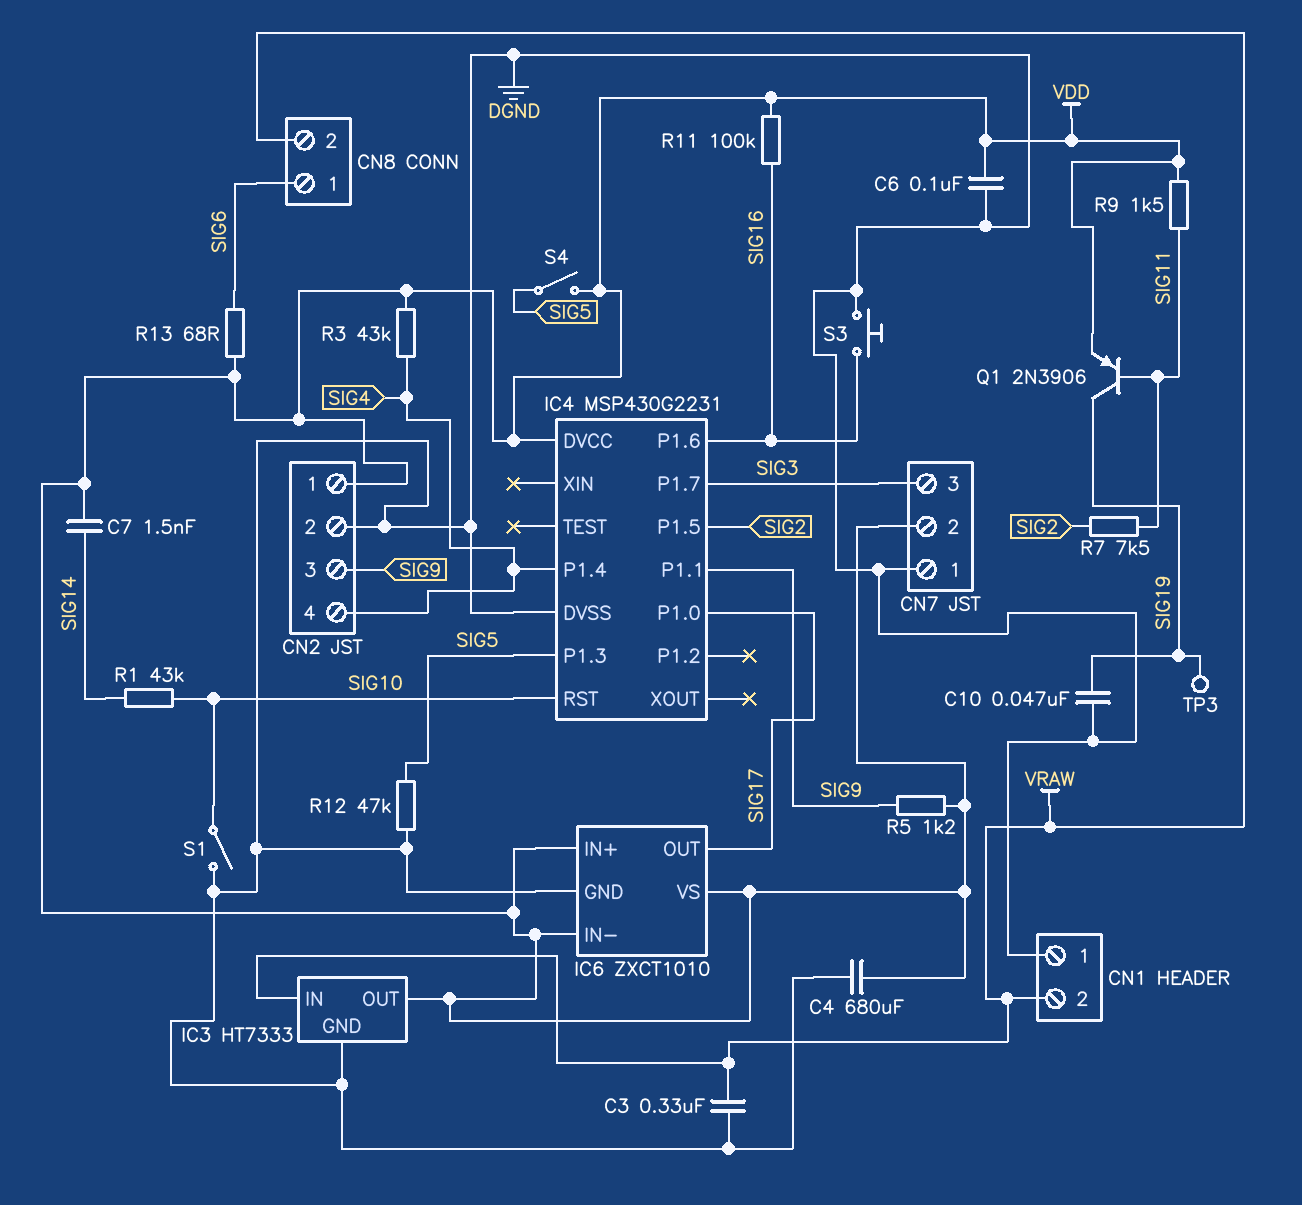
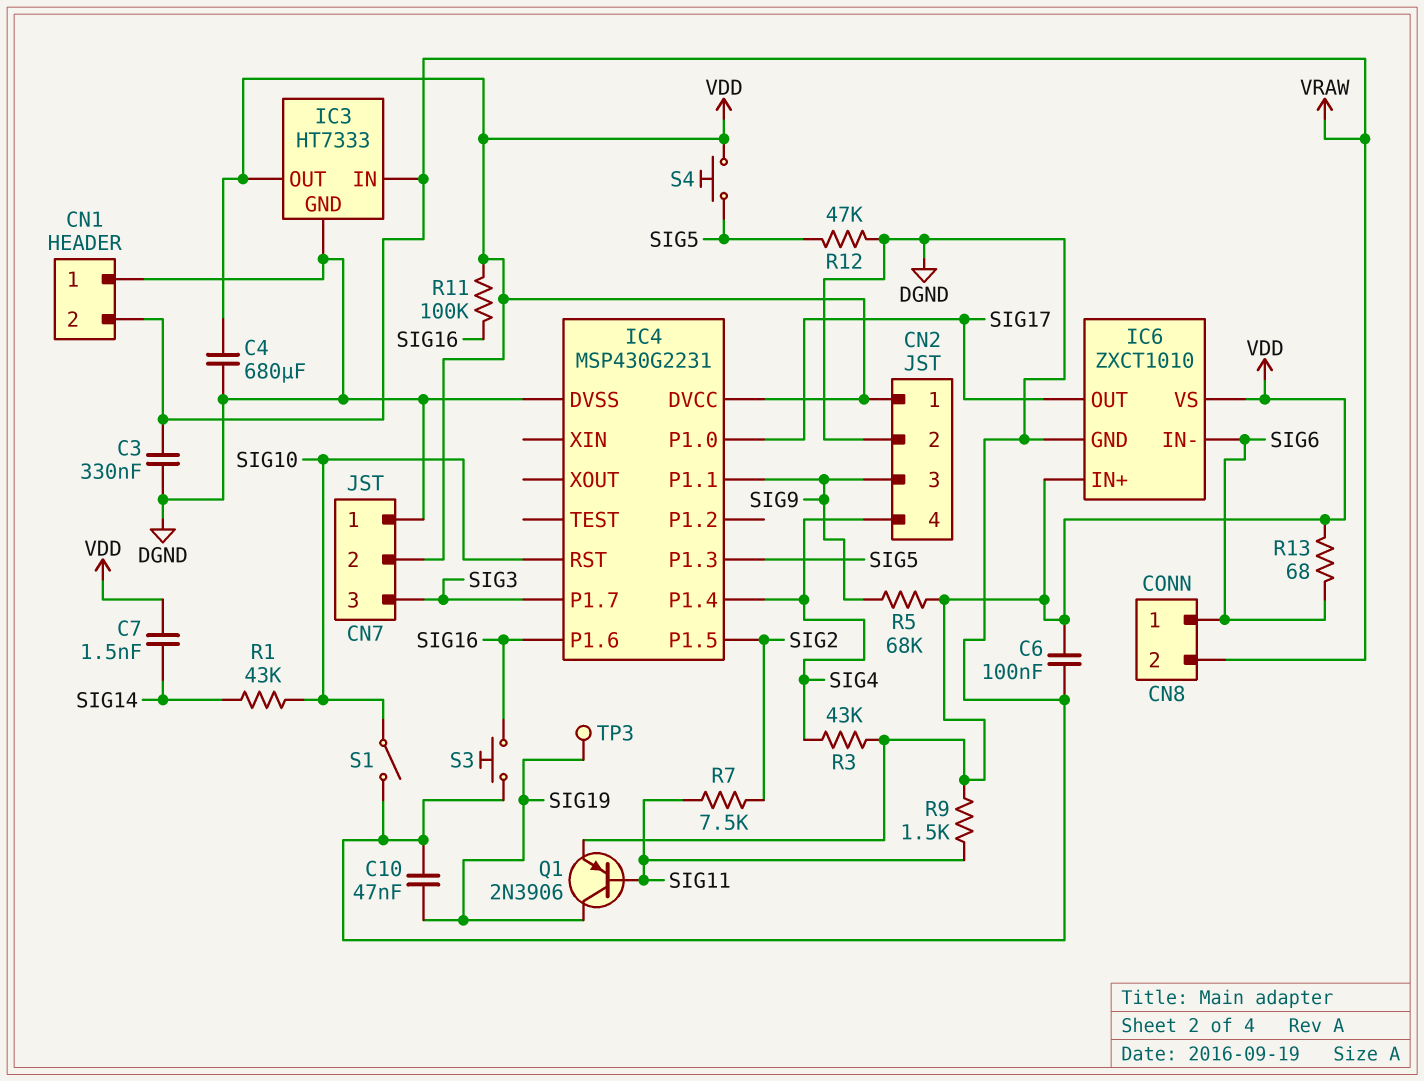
IC6 pin IN-: VDD -> SIG6
R5: 1.2k (SIG9, VDD) -> 68k (SIG9, VDD)
S4: switch (SIG5, VDD) -> button (SIG5, VDD)

